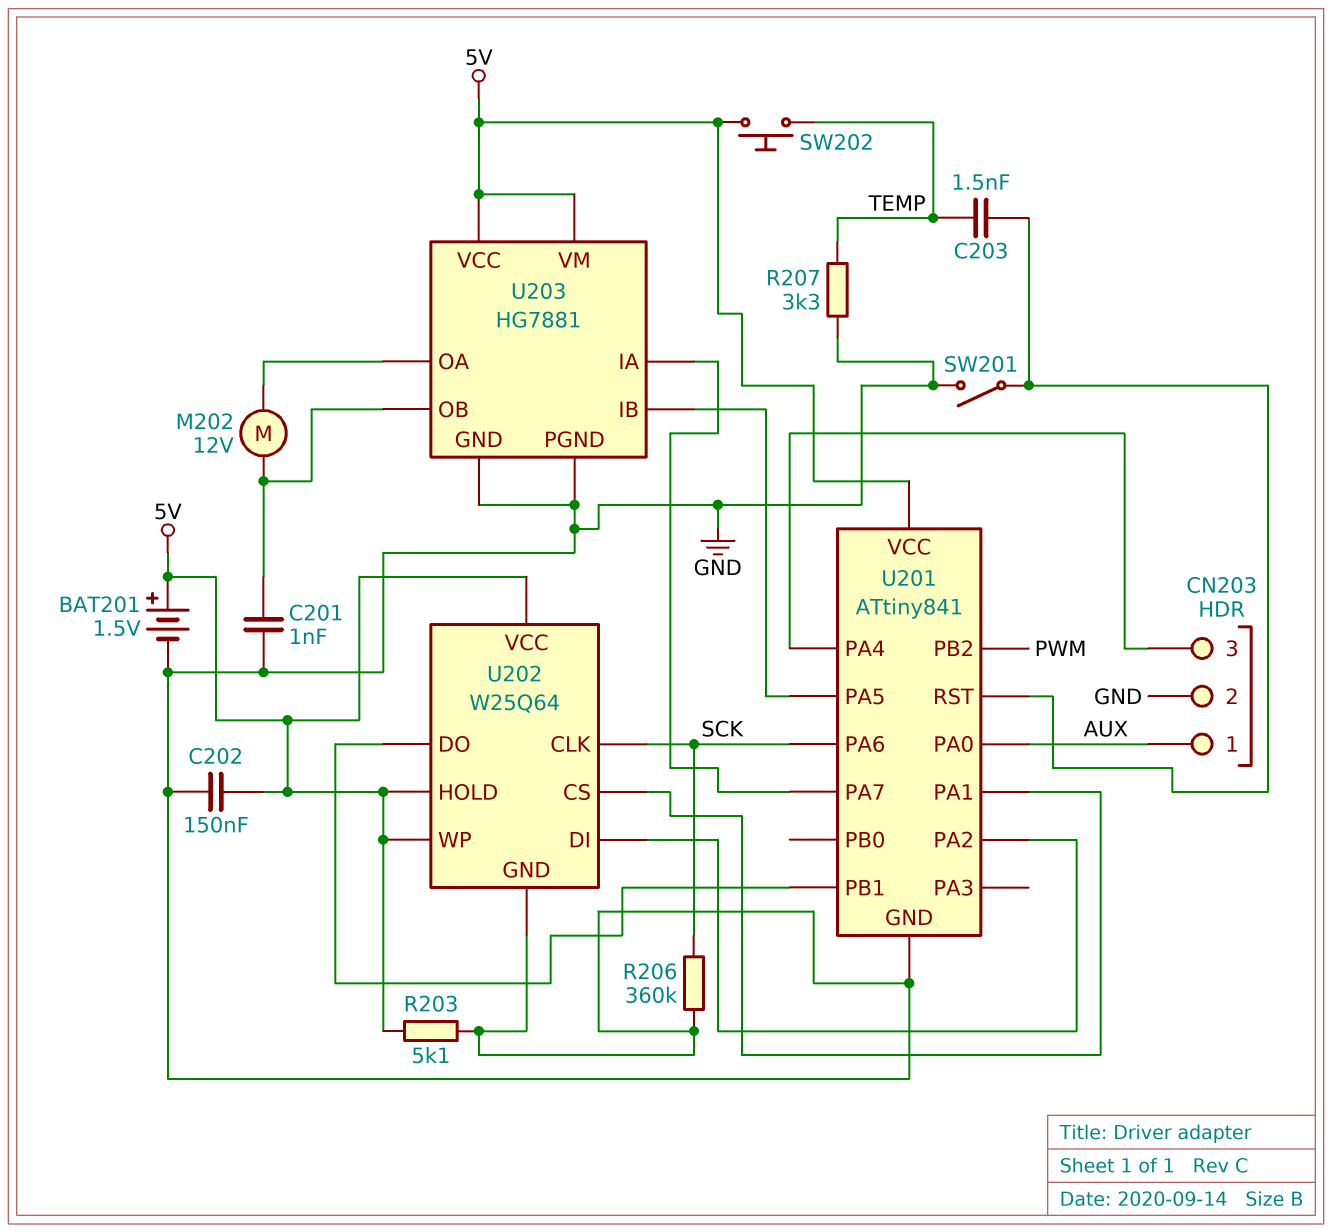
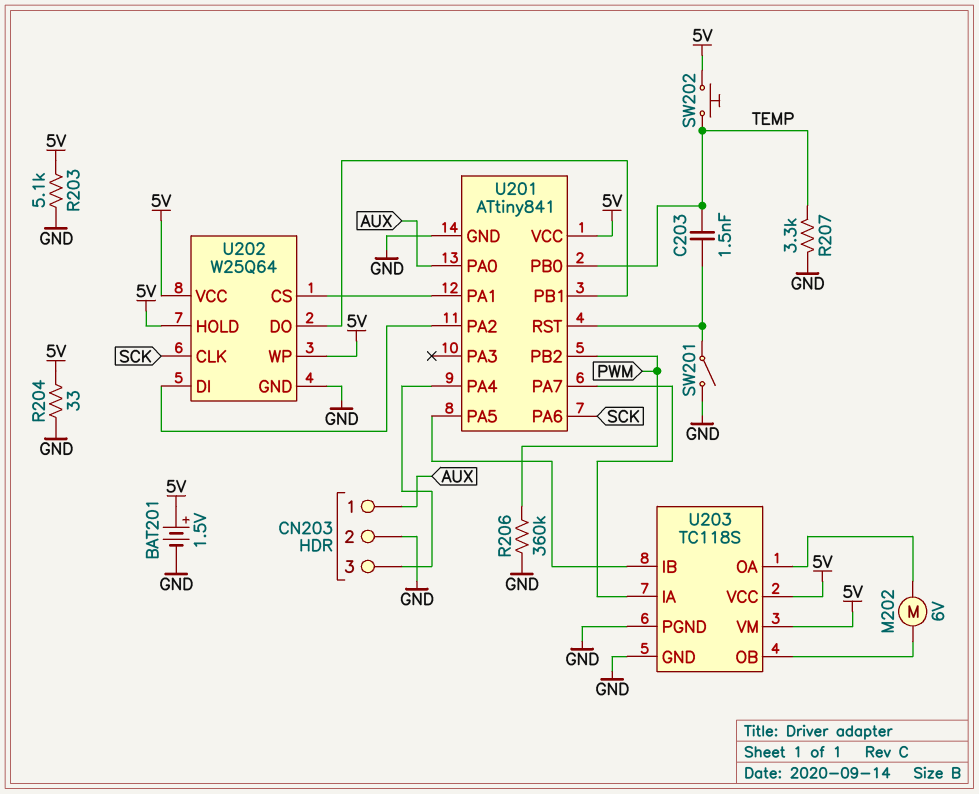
C201: 1nF (GND, U203/OB) -> none
C202: 150nF (5V, GND) -> none
M202: motor 12V (U203/OA, U203/OB) -> motor 6V (U203/OA, U203/OB)
R204: none -> 33 (5V, GND)
R206: 360k (GND, SCK) -> 360k (GND, PWM)
U201 pin PB0: none -> TEMP
U203: HG7881 -> TC118S

